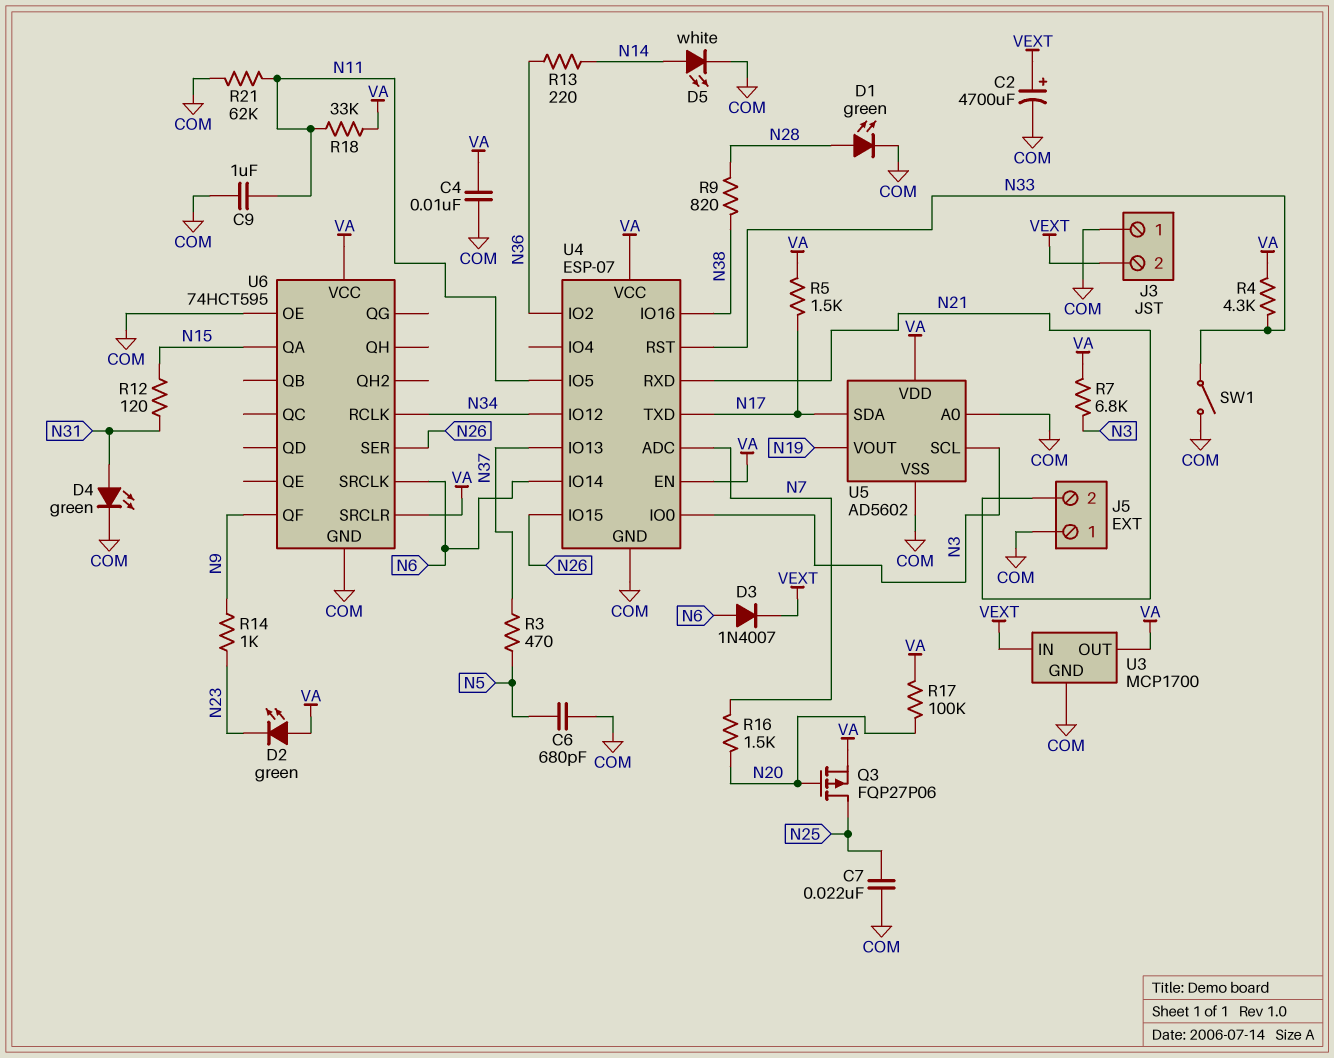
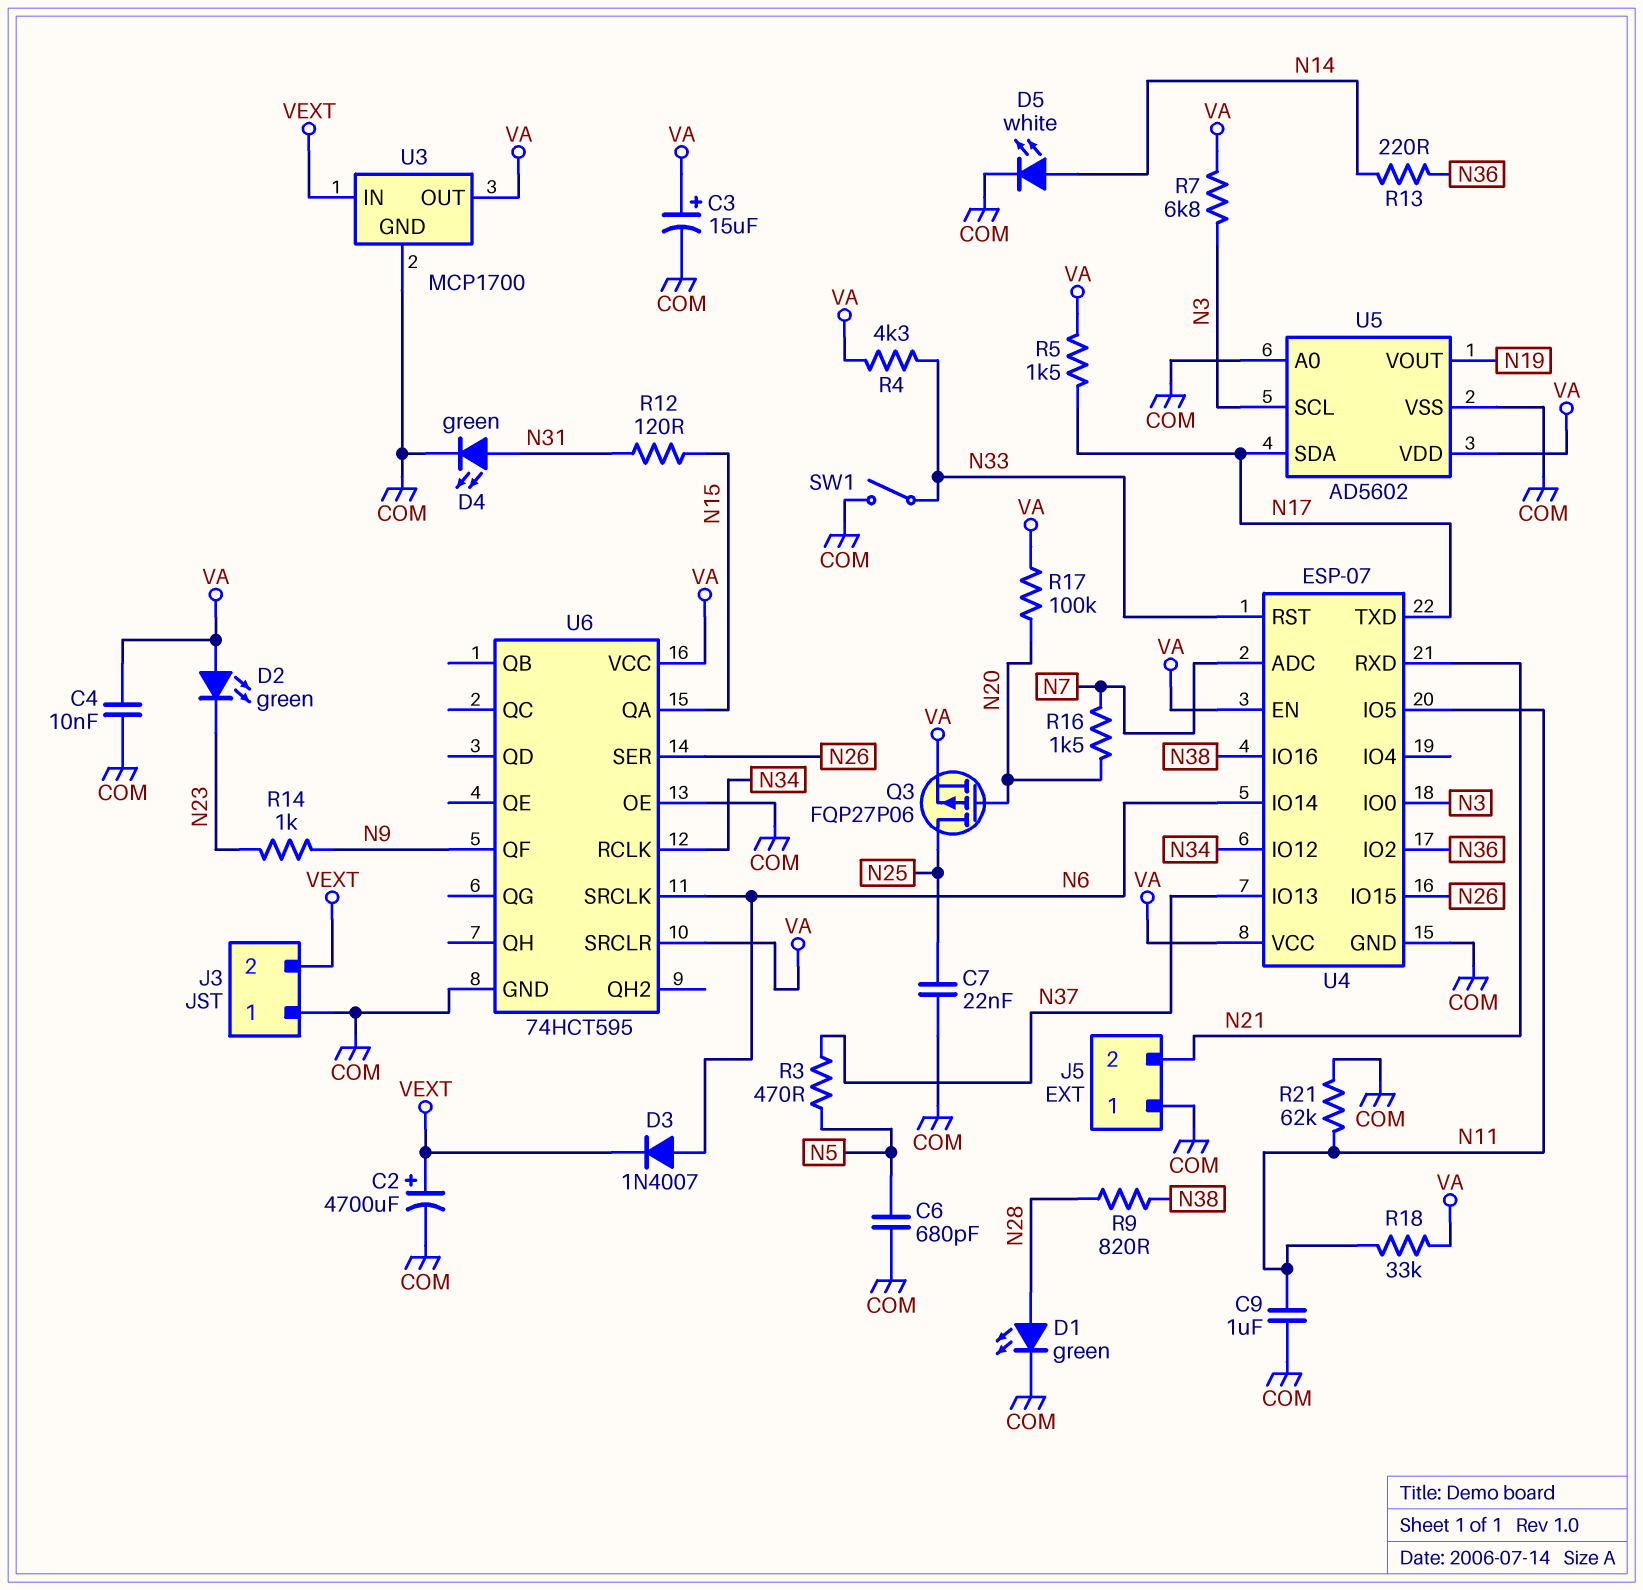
C3: none -> 15uF (plus VA, minus COM)

